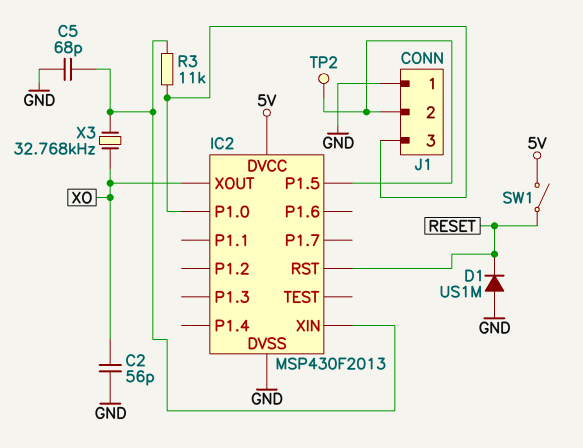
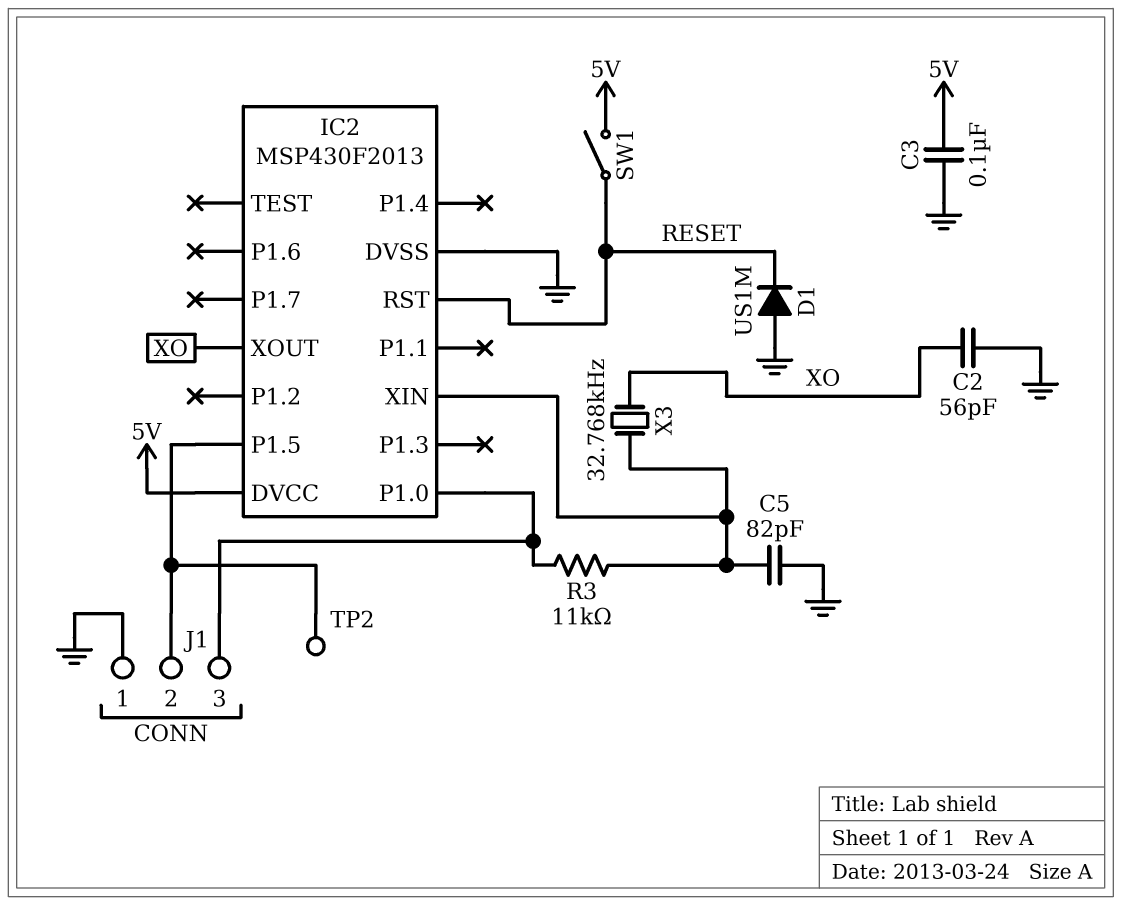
C3: none -> 100nF (5V, GND)
C5: 68pF (GND, IC2/XIN) -> 82pF (GND, IC2/XIN)

